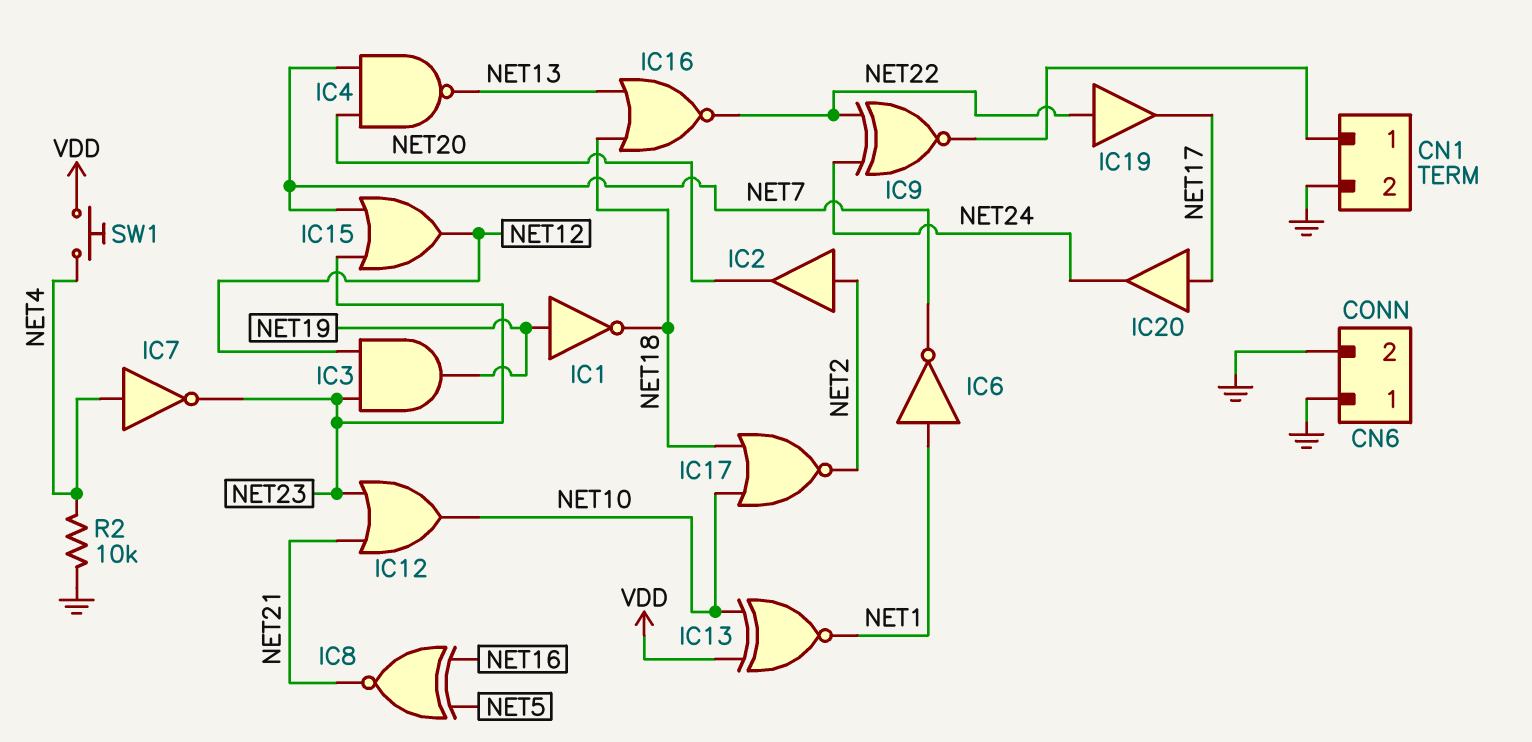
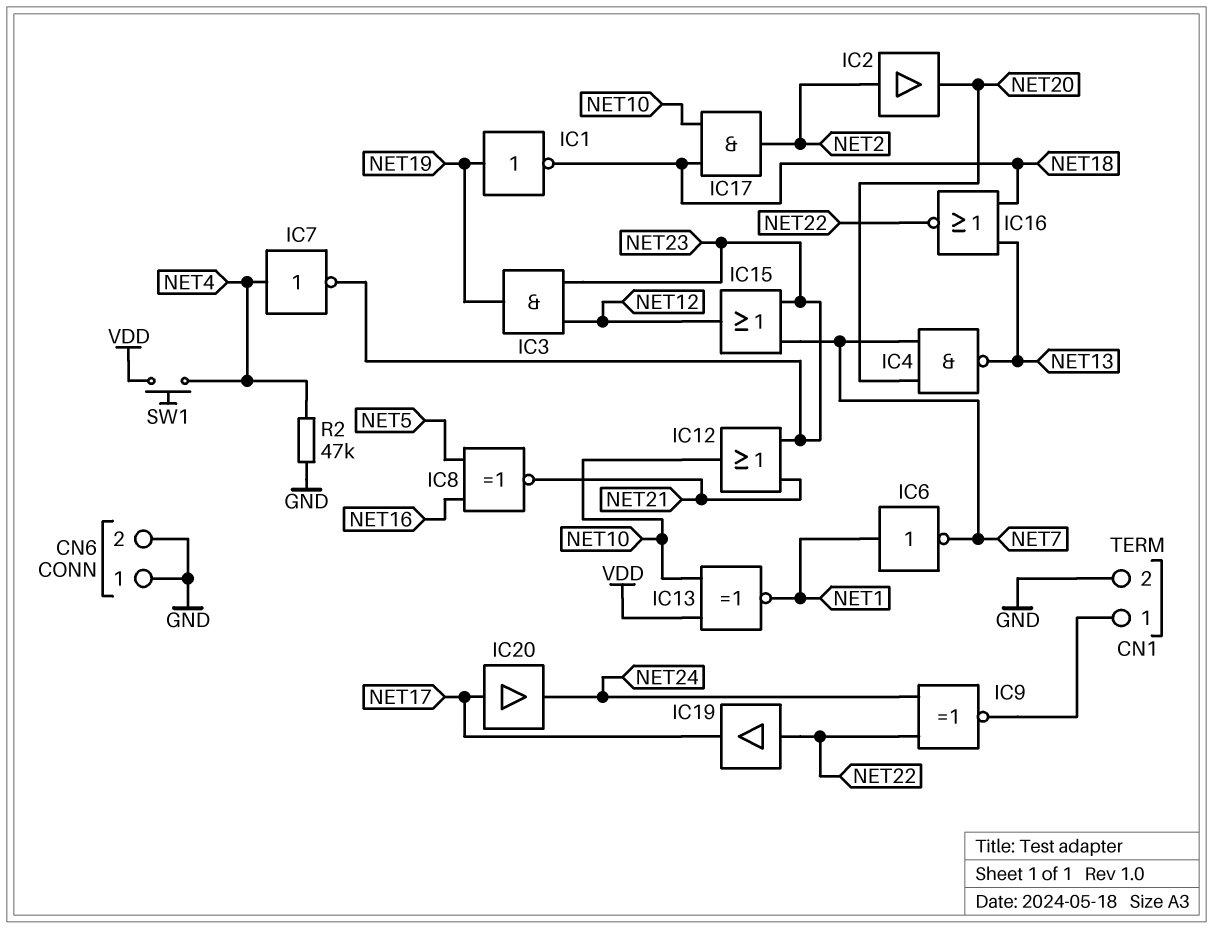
IC17: NOR (in NET10, in NET18, out NET2) -> AND (in NET10, in NET18, out NET2)
R2: 10k (GND, NET4) -> 47k (GND, NET4)

